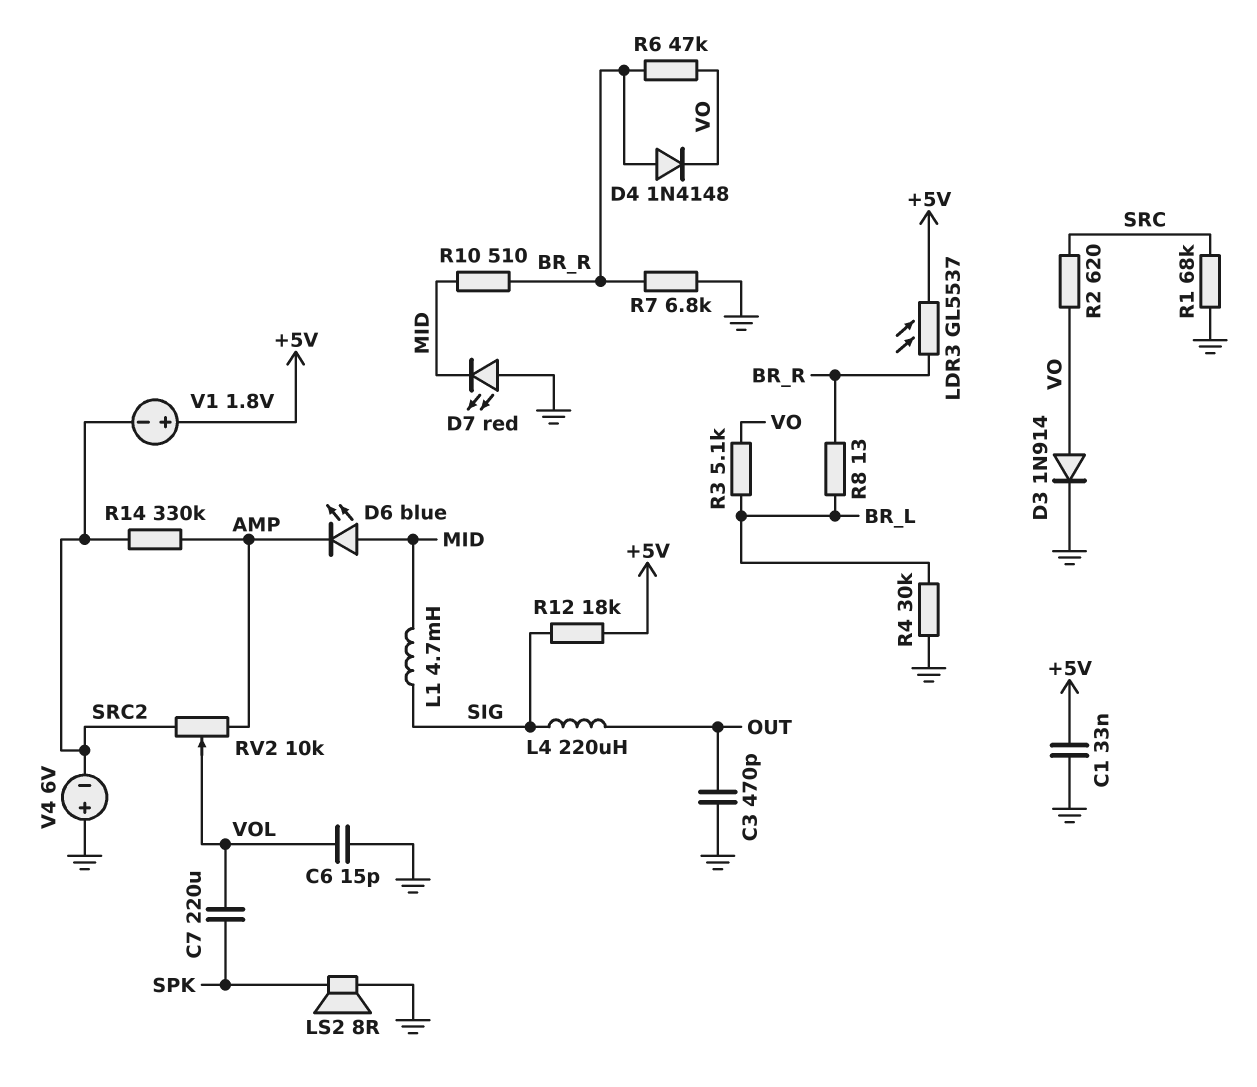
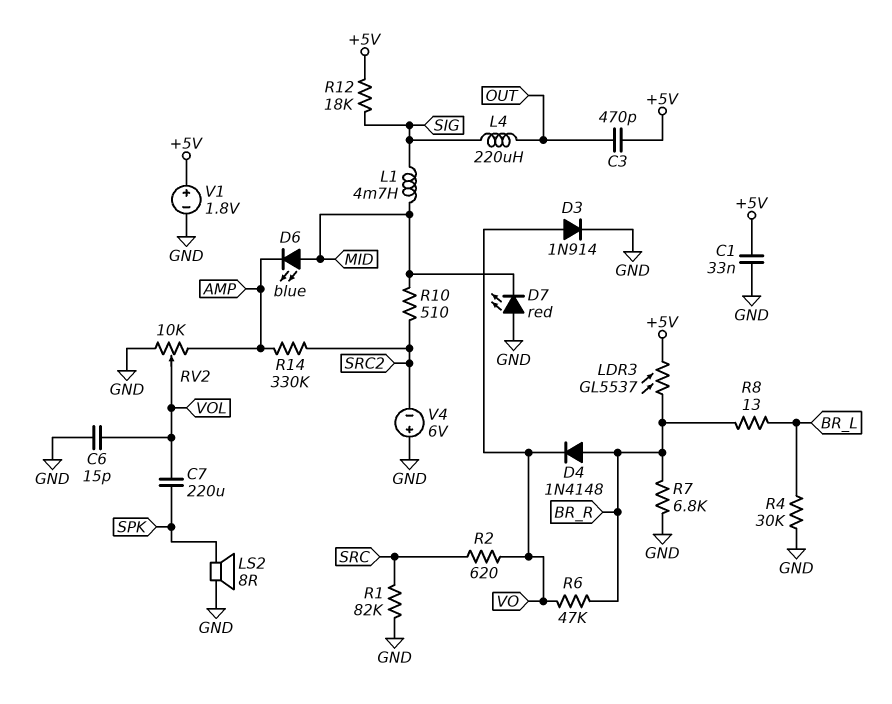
C3: 470pF (GND, OUT) -> 470pF (+5V, OUT)
R1: 68k (GND, SRC) -> 82k (GND, SRC)
R3: 5.1k (BR_L, VO) -> none
R10: 510 (BR_R, MID) -> 510 (MID, SRC2)
RV2: 10k (AMP, SRC2, wiper VOL) -> 10k (AMP, GND, wiper VOL)
V1: 1.8V (plus +5V, minus SRC2) -> 1.8V (plus +5V, minus GND)

